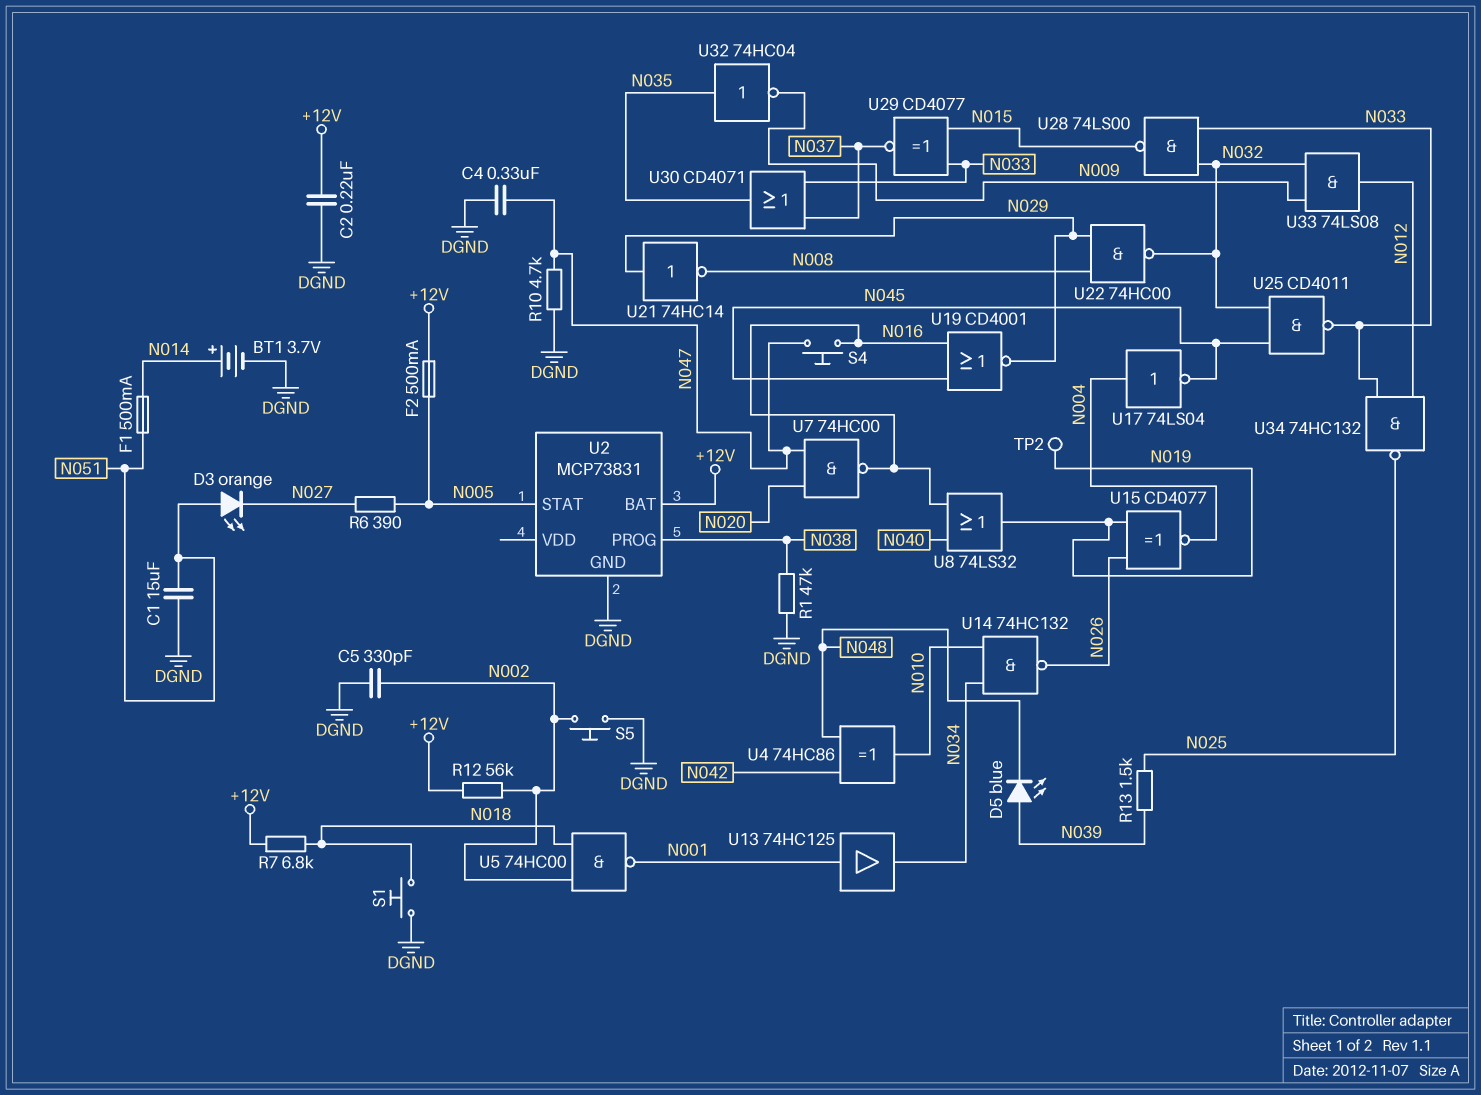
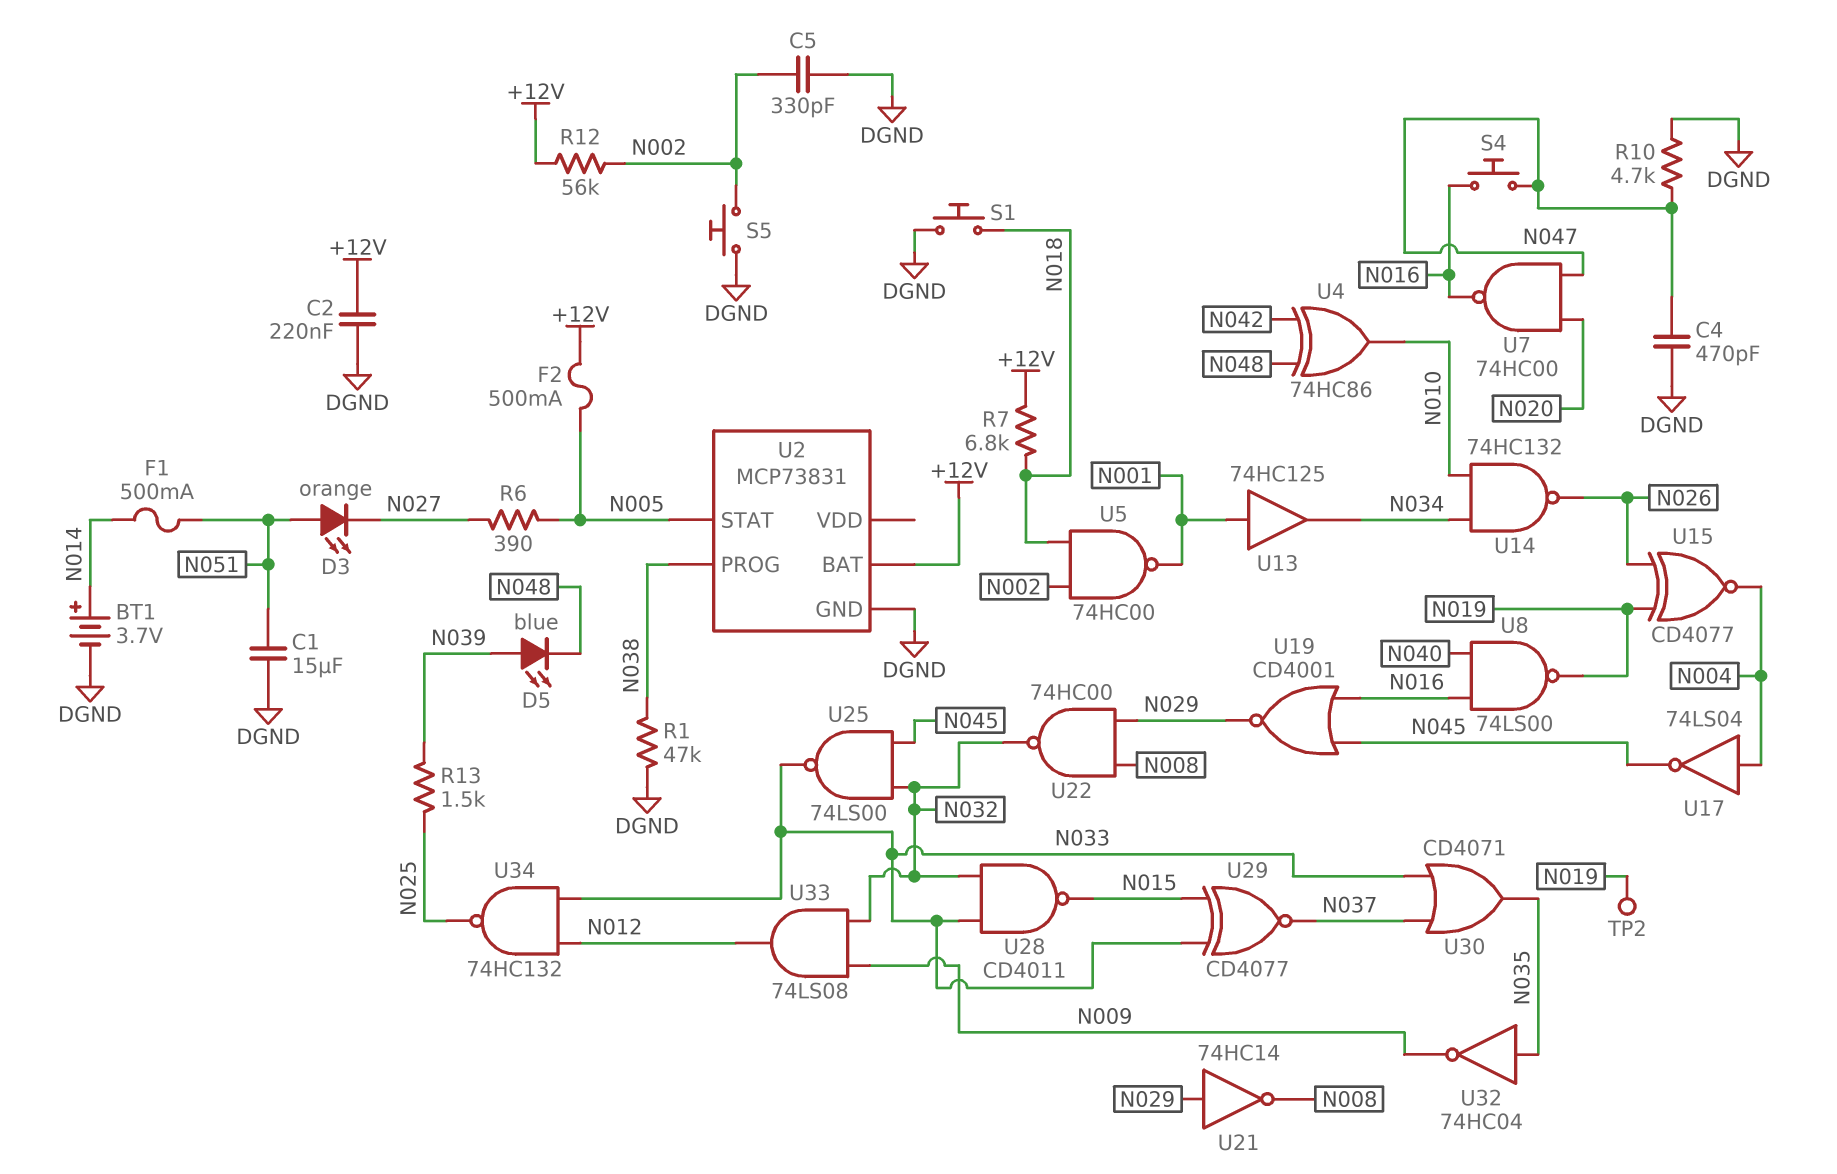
C4: 330nF (DGND, N047) -> 470pF (DGND, N047)
U8: OR 74LS32 (in N016, in N040, out N019) -> NAND 74LS00 (in N016, in N040, out N019)
U25: NAND CD4011 (in N032, in N045, out N033) -> NAND 74LS00 (in N032, in N045, out N033)
U28: NAND 74LS00 (in N032, in N033, out N015) -> NAND CD4011 (in N032, in N033, out N015)

